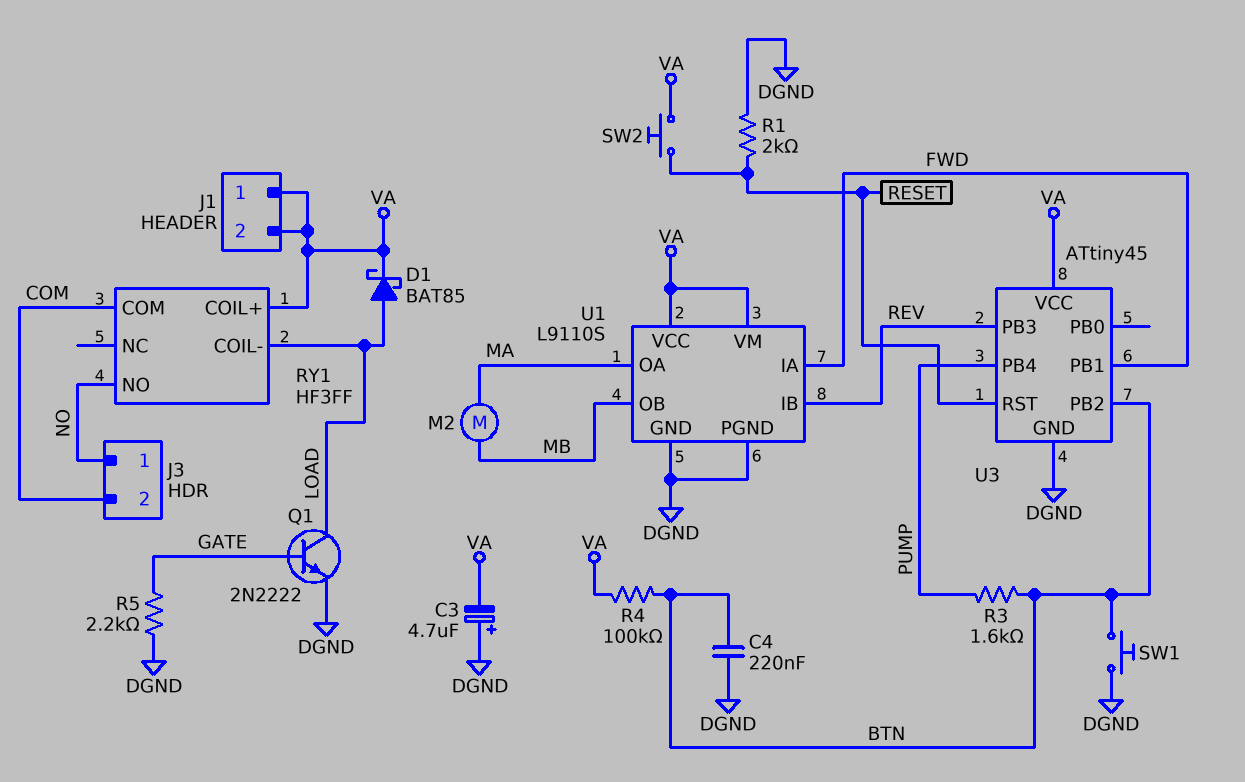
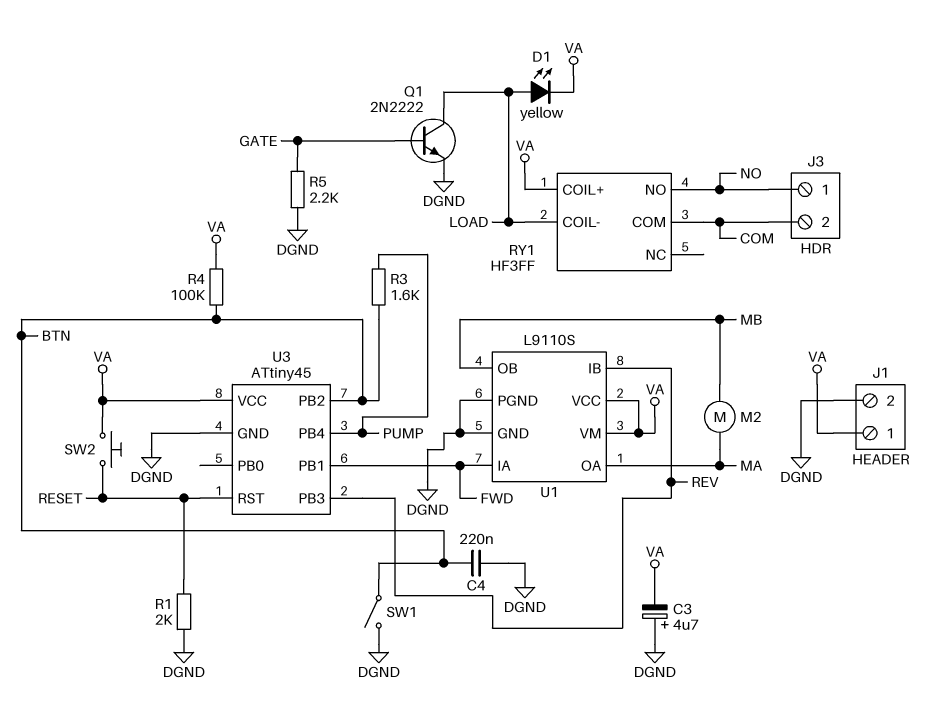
D1: schottky BAT85 (A LOAD, K VA) -> LED yellow (A LOAD, K VA)
J1 pin 2: VA -> DGND
SW1: button (BTN, DGND) -> switch (BTN, DGND)

